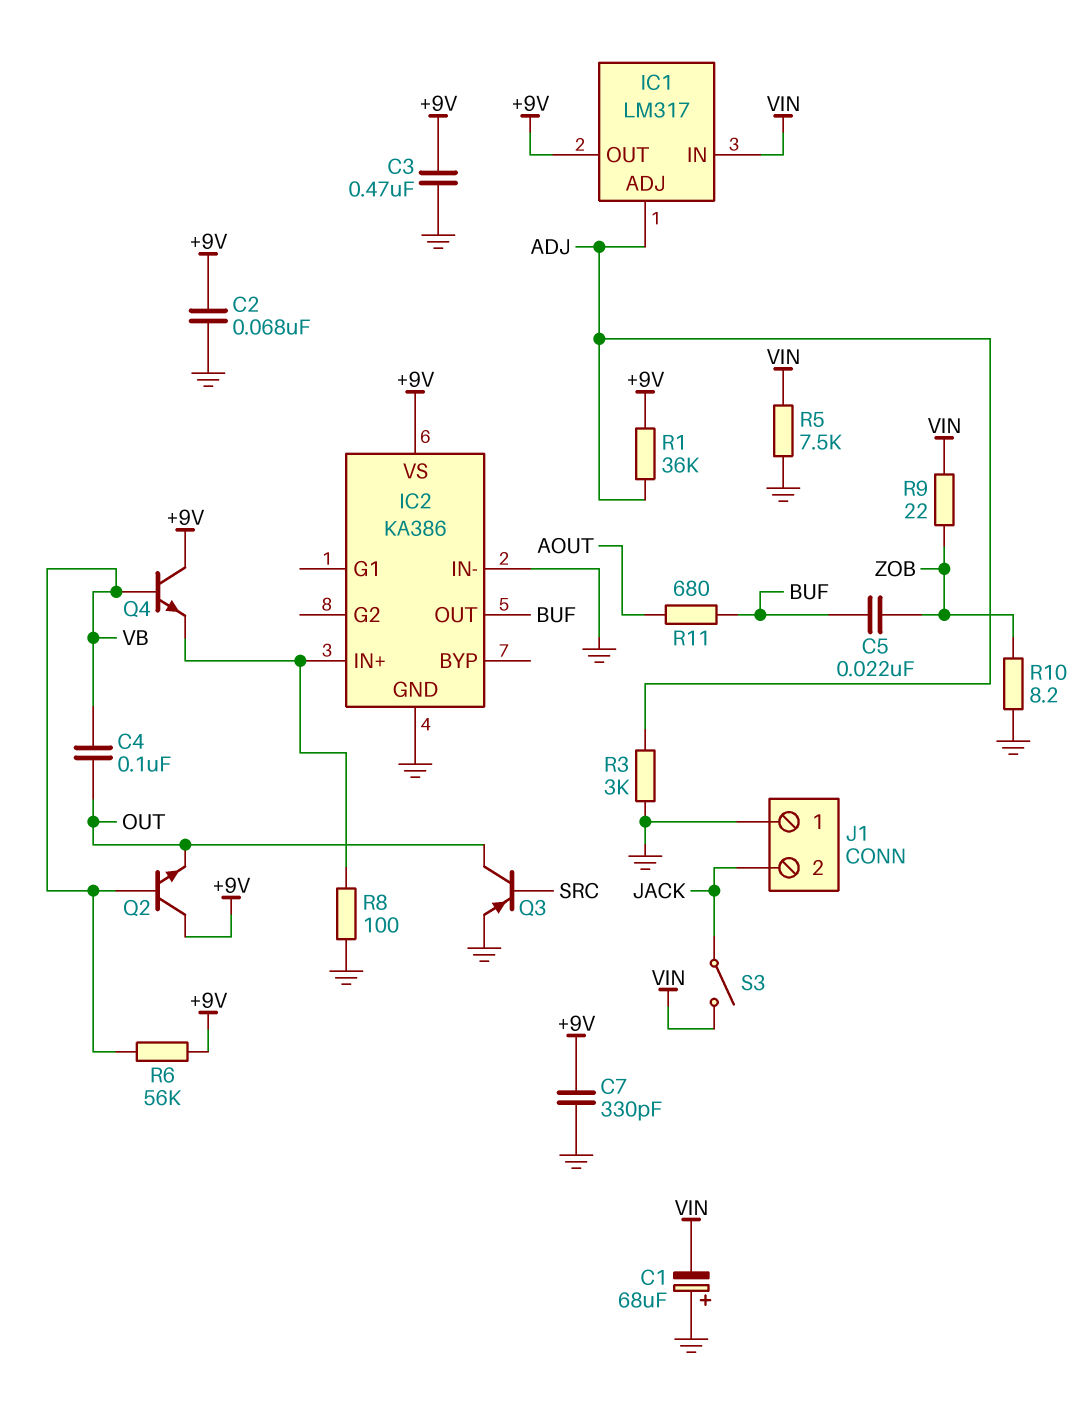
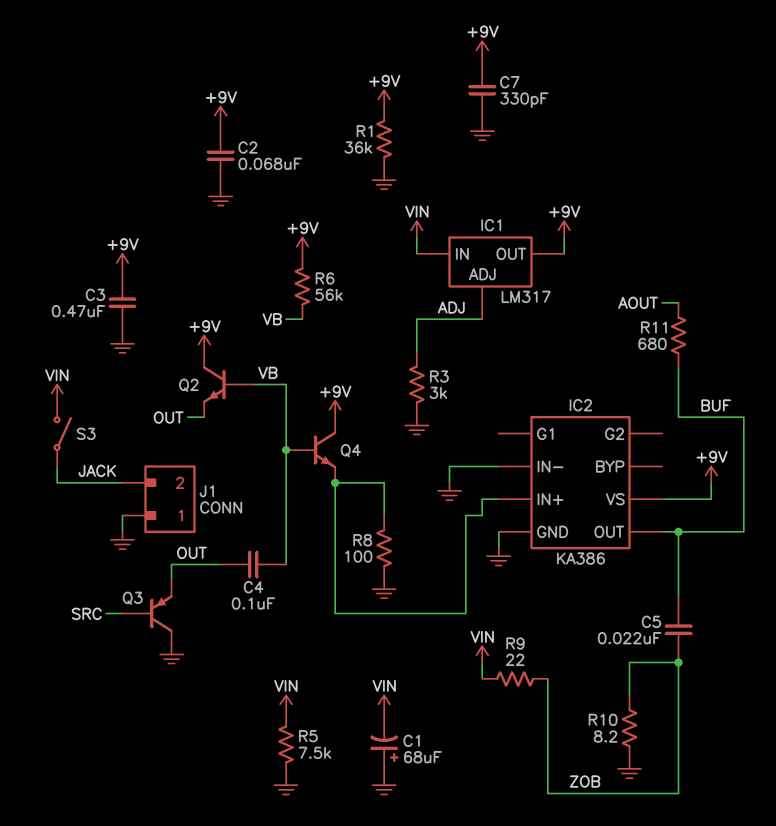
Q3: PNP (B SRC, C OUT, E GND) -> PNP (B SRC, C GND, E OUT)
R1: 36k (+9V, ADJ) -> 36k (+9V, GND)

